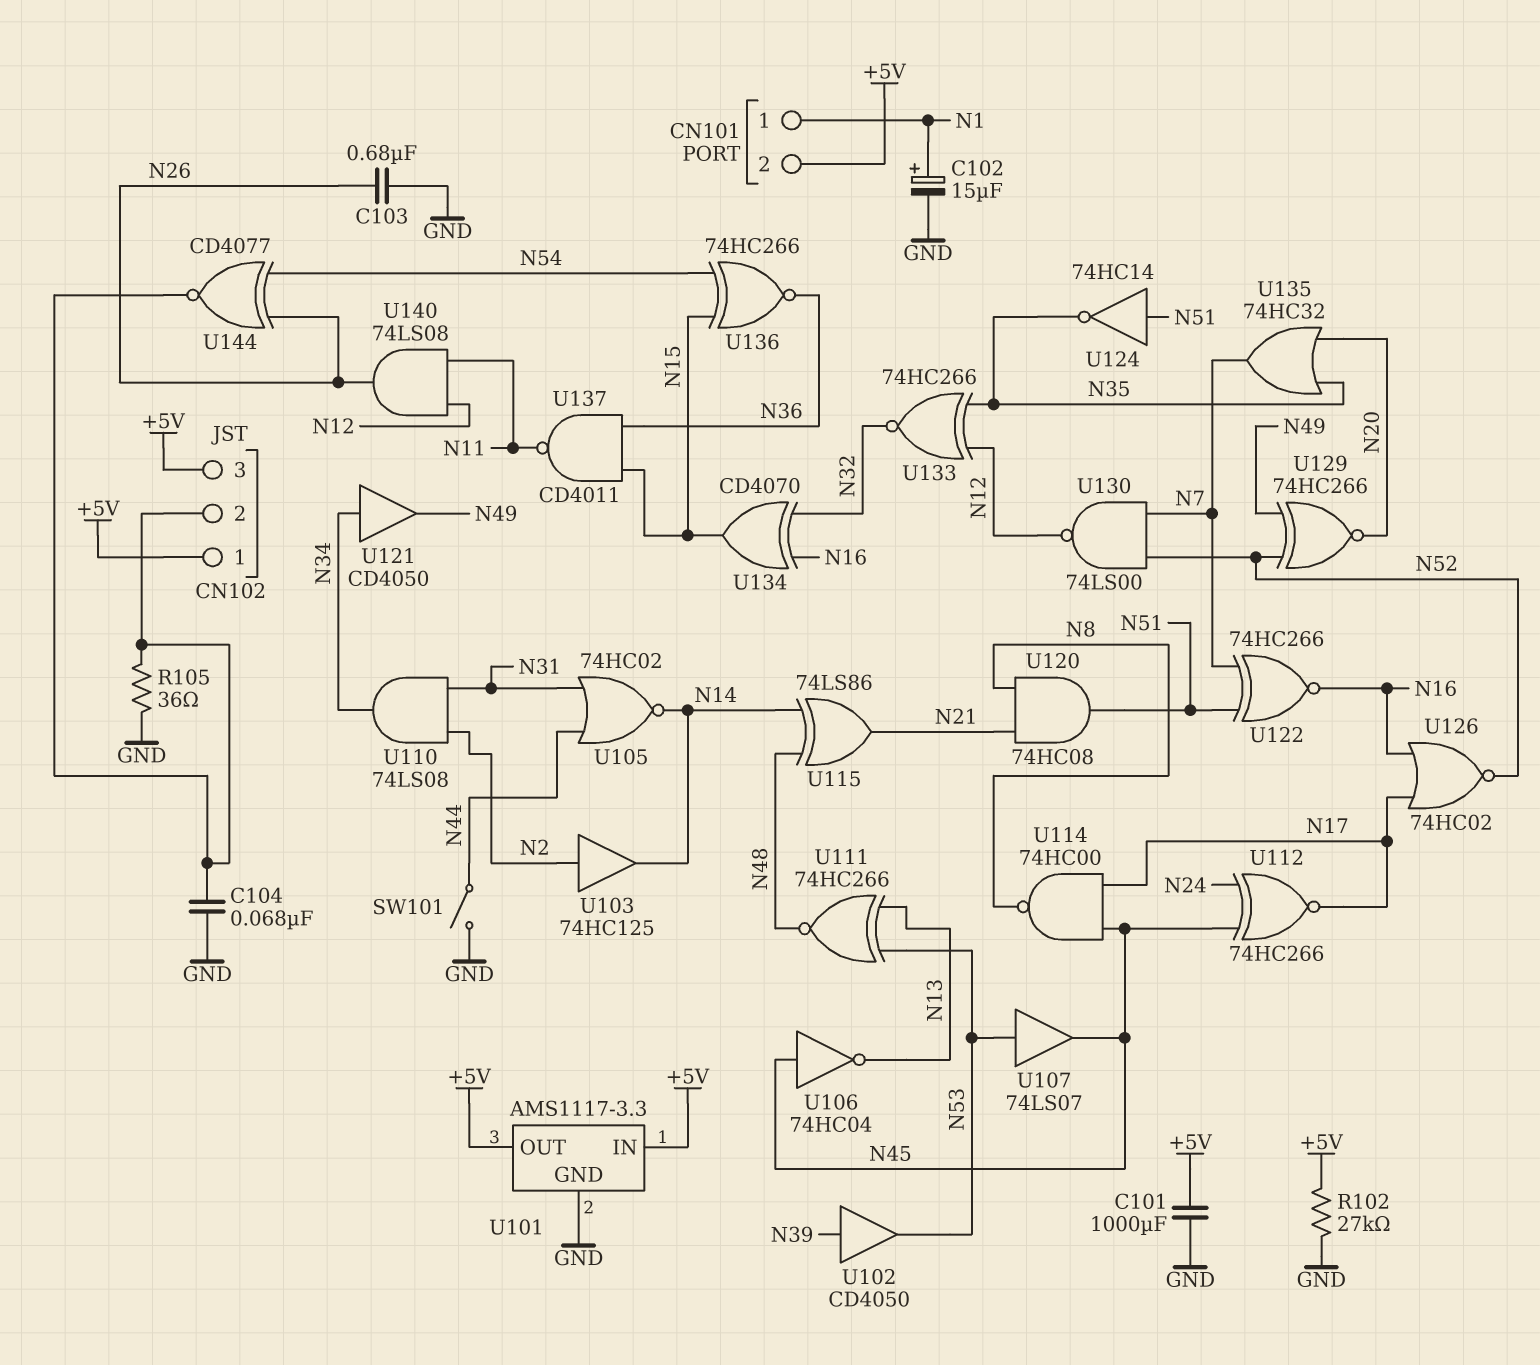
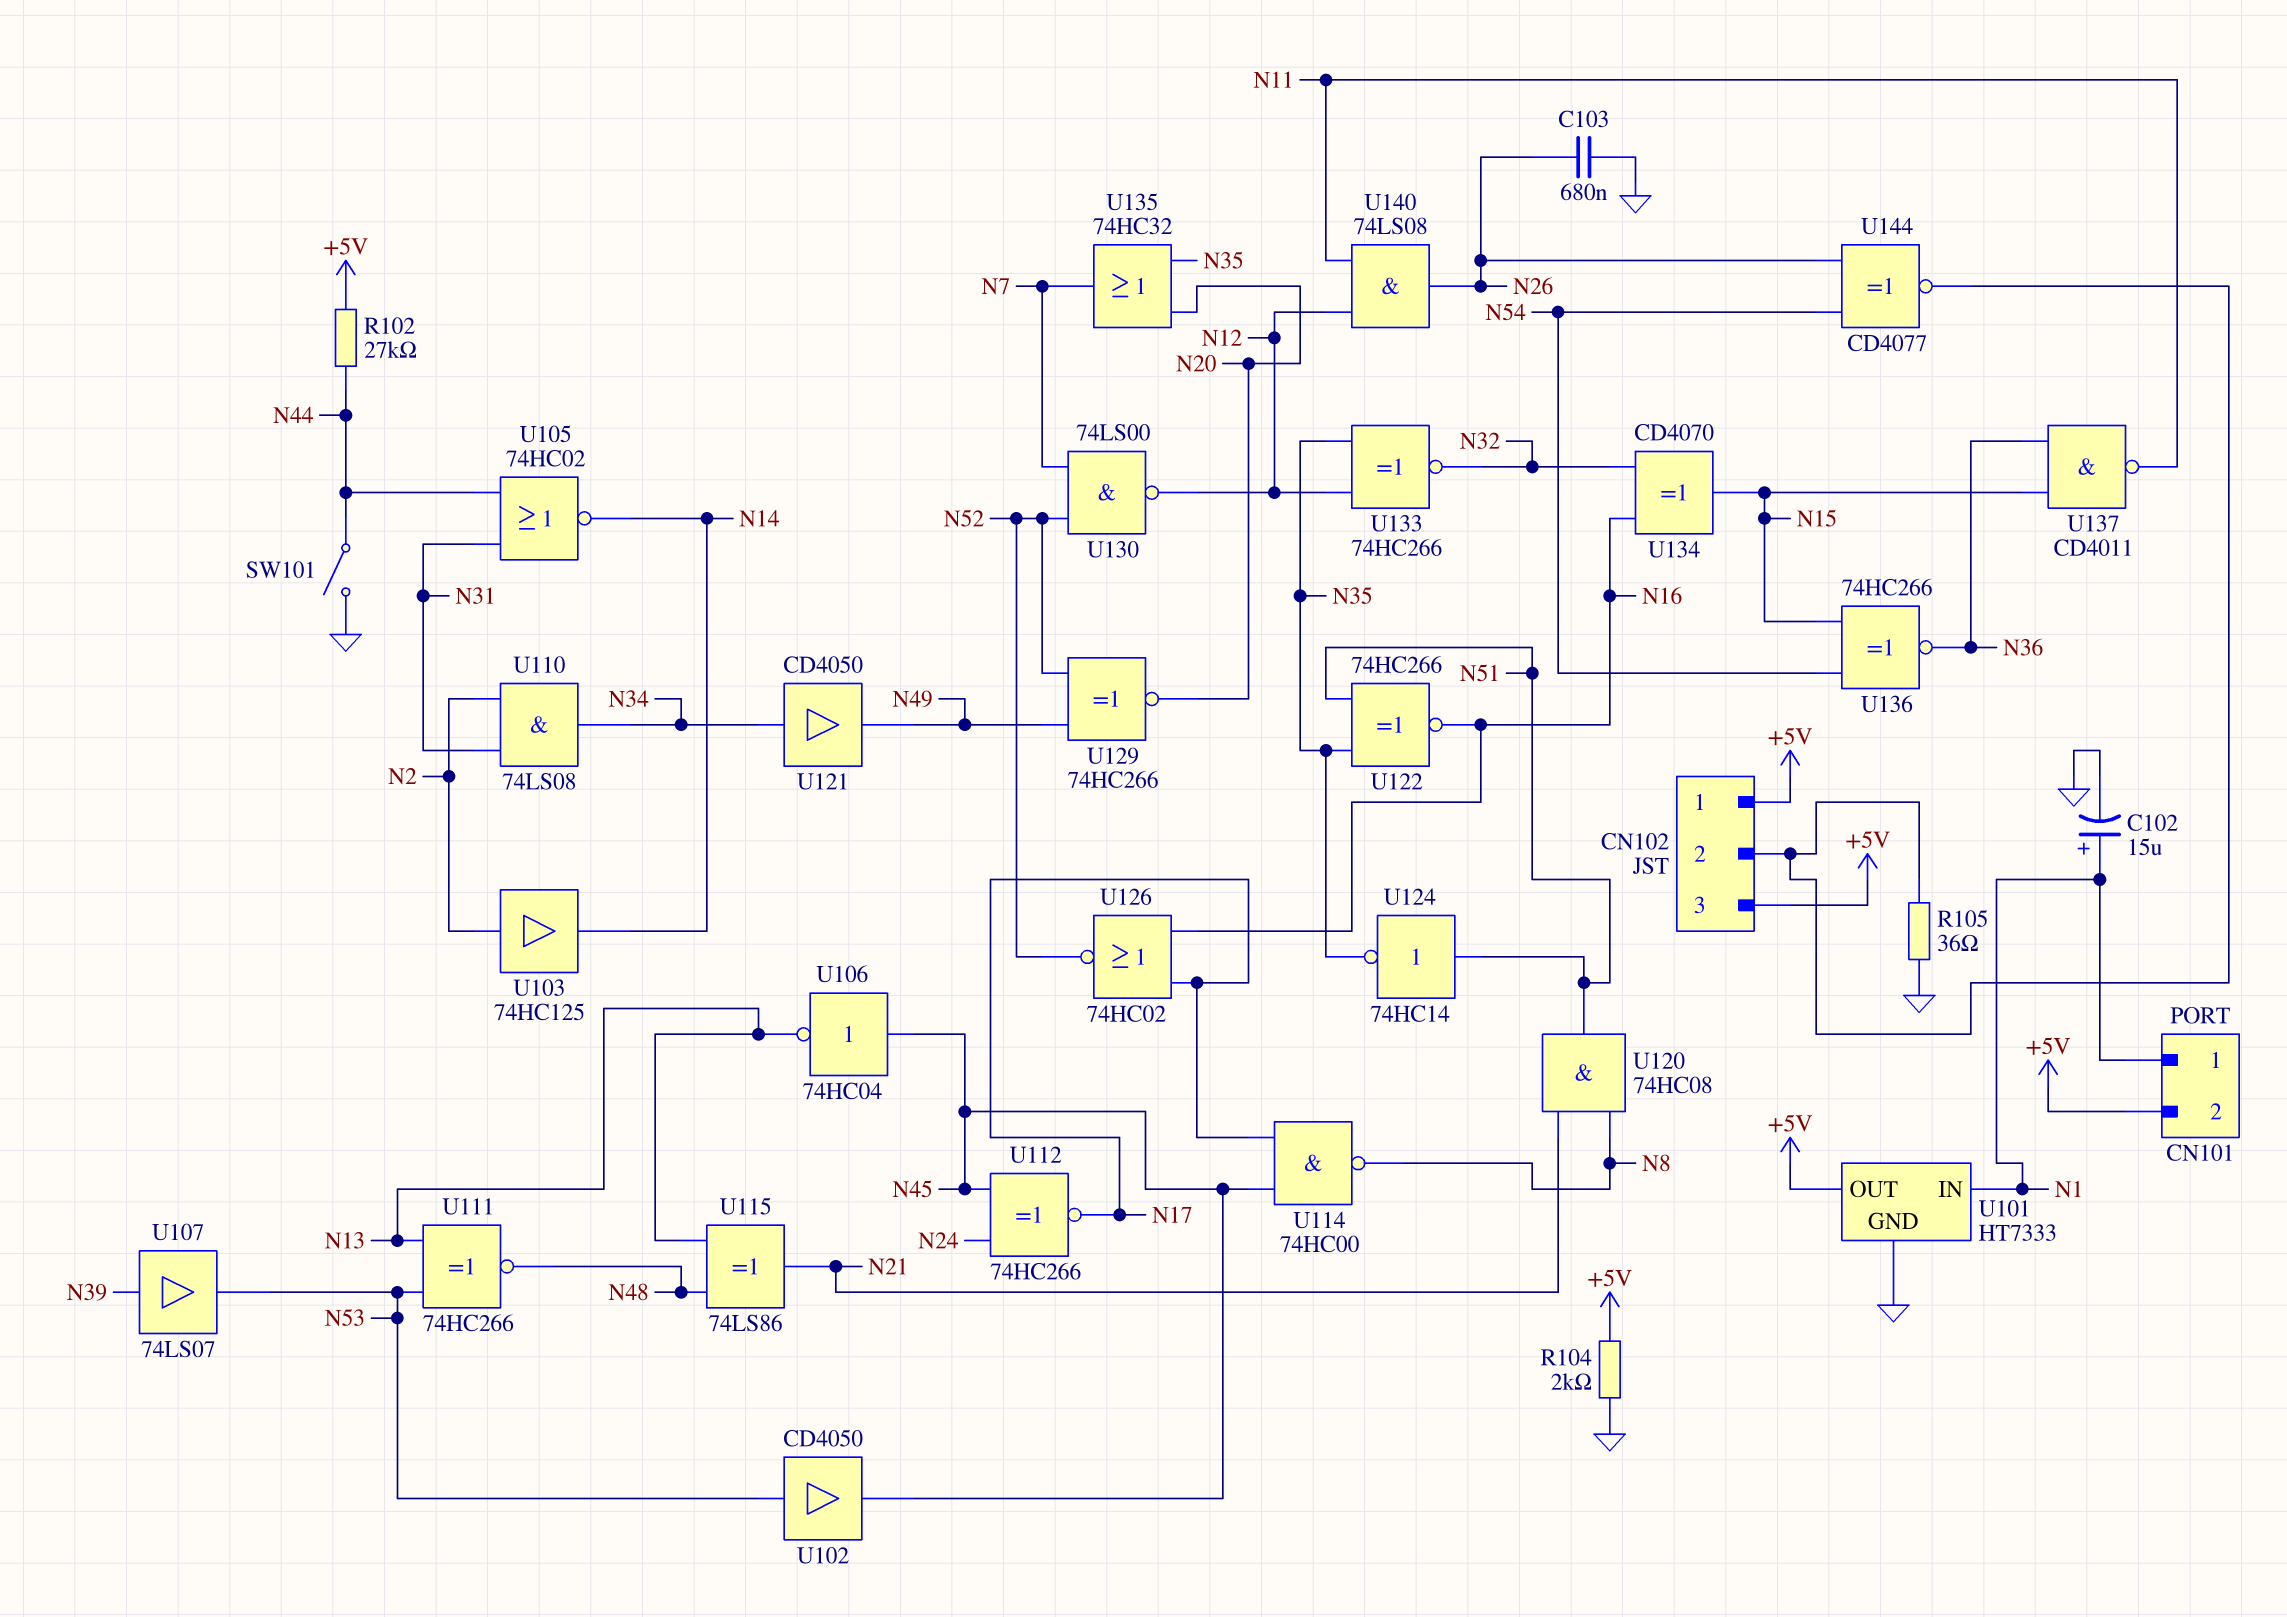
C101: 1000uF (+5V, GND) -> none
C104: 68nF (CN102/2, GND) -> none
R102: 27k (+5V, GND) -> 27k (+5V, N44)
R104: none -> 2k (+5V, GND)
U101: AMS1117-3.3 -> HT7333
U101 pin IN: +5V -> N1
U102: buffer CD4050 (in N39, out N53) -> buffer CD4050 (in N53, out N45)
U107: buffer 74LS07 (in N53, out N45) -> buffer 74LS07 (in N39, out N53)
U115: XOR 74LS86 (in N14, in N48, out N21) -> XOR 74LS86 (in N13, in N48, out N21)
U122: XNOR 74HC266 (in N7, in N51, out N16) -> XNOR 74HC266 (in N35, in N51, out N16)

